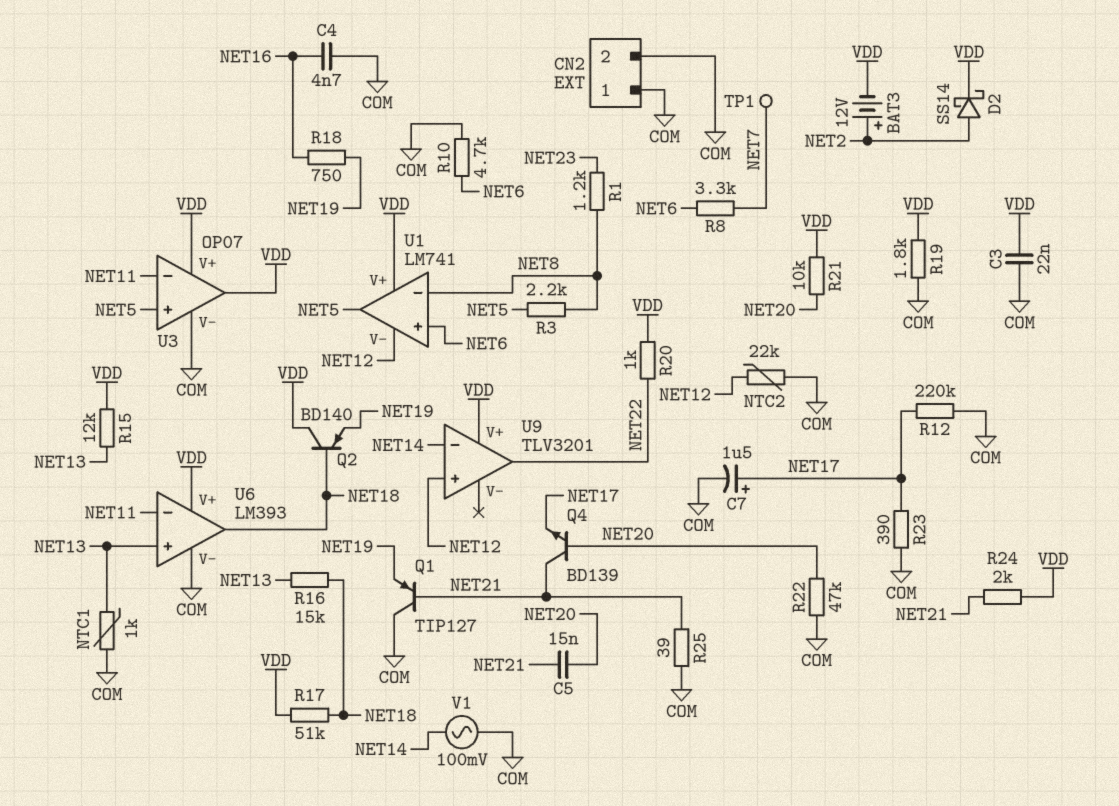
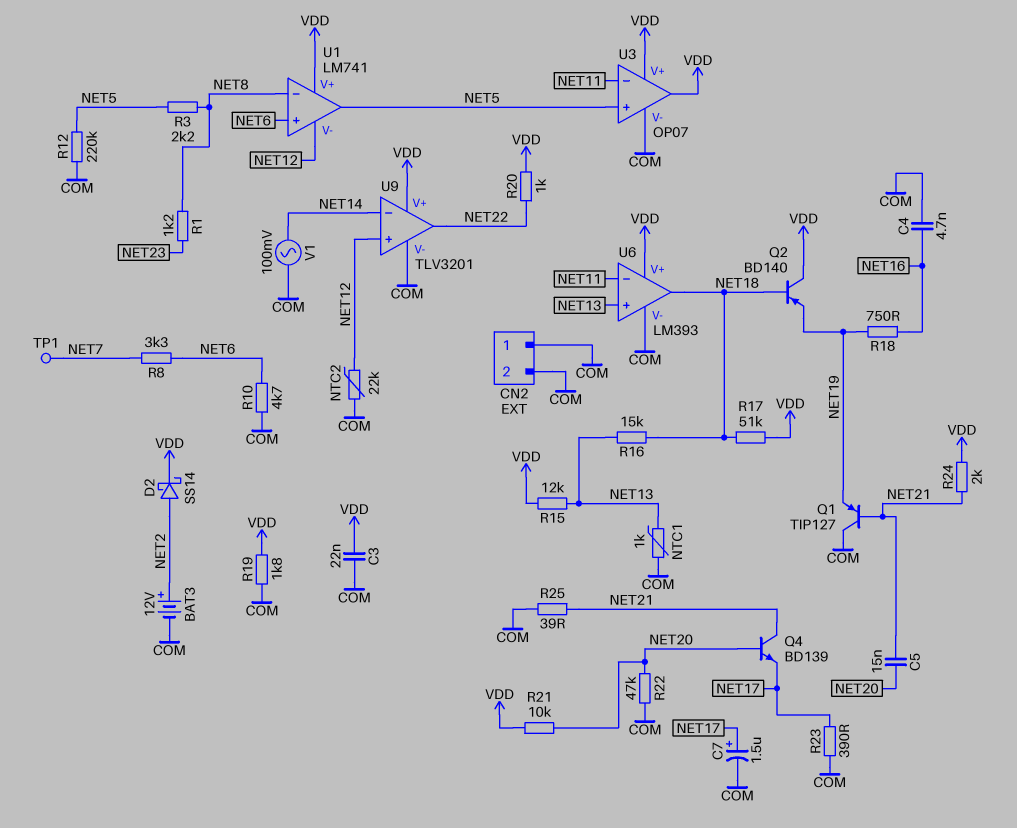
BAT3: 12V (plus NET2, minus VDD) -> 12V (plus NET2, minus COM)
R12: 220k (COM, NET17) -> 220k (COM, NET5)
U9 pin V-: none -> COM

